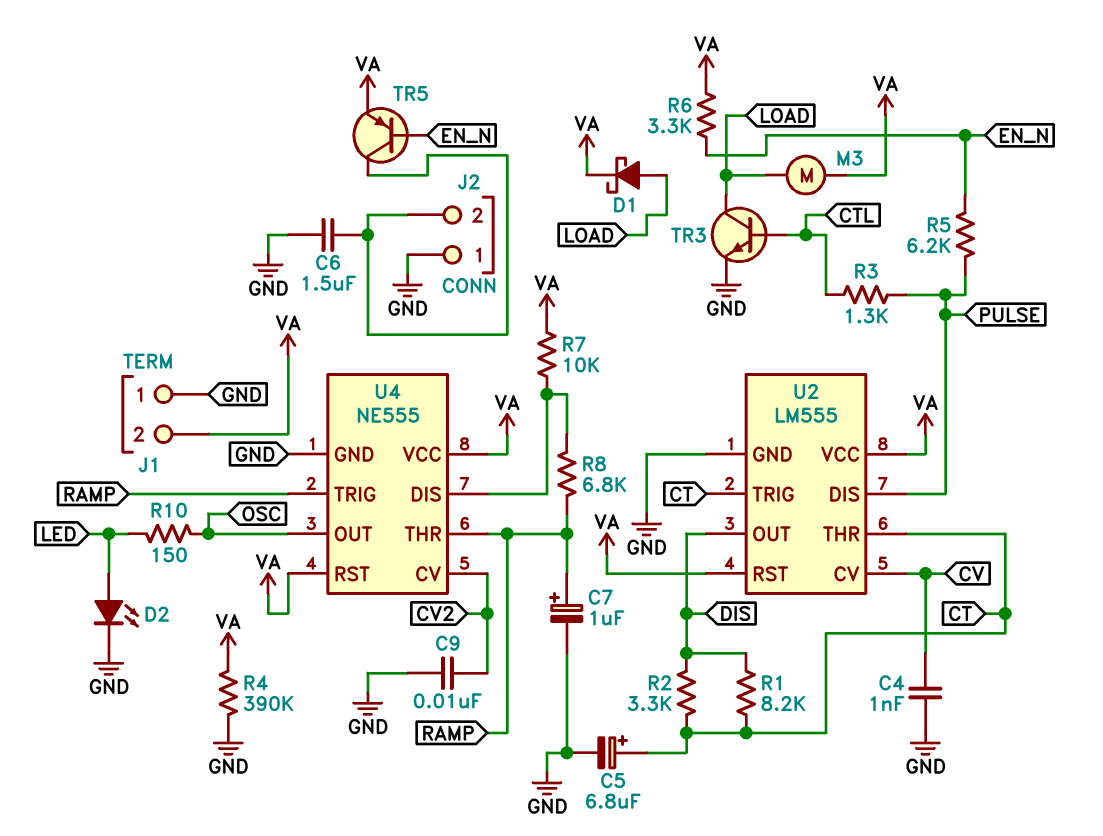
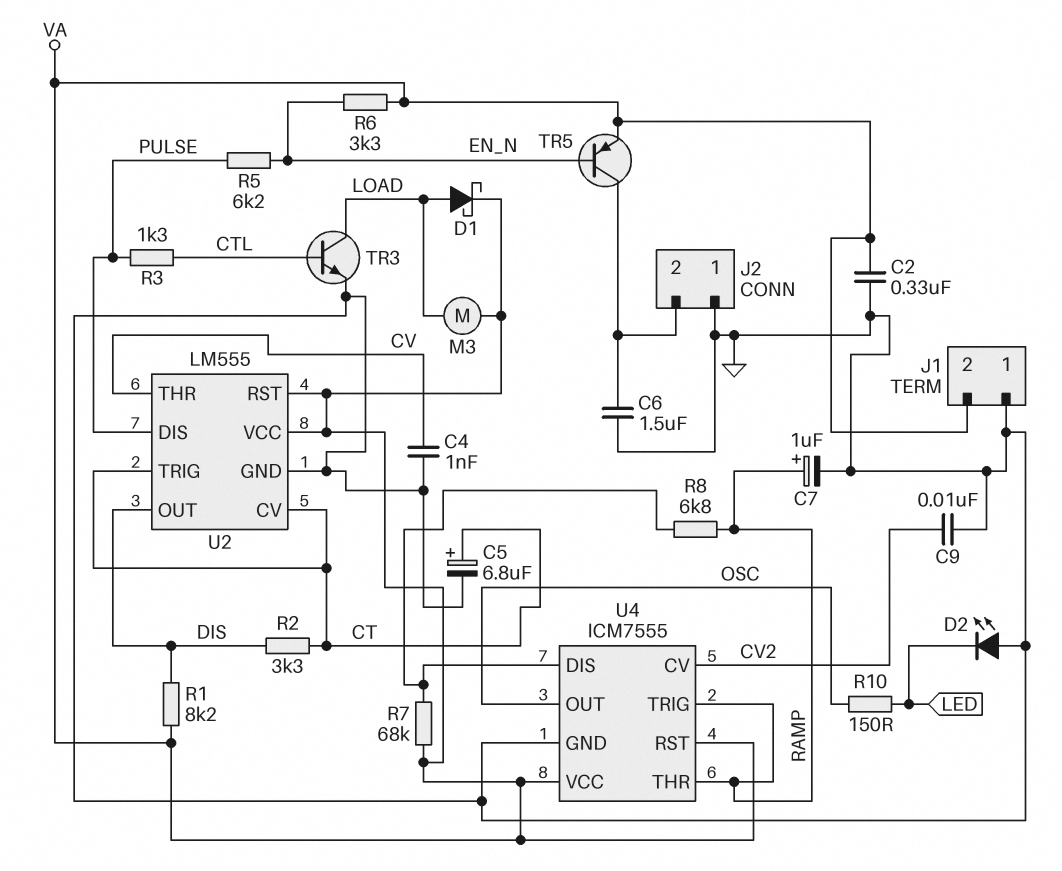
C2: none -> 330nF (GND, VA)
D2: LED (A LED, K GND) -> LED (A GND, K LED)
R1: 8.2k (CT, DIS) -> 8.2k (DIS, VA)
R4: 390k (GND, VA) -> none
R7: 10k (U4/DIS, VA) -> 68k (U4/DIS, VA)
U2 pin CV: CV -> CT
U2 pin THR: CT -> CV
U4: NE555 -> ICM7555

